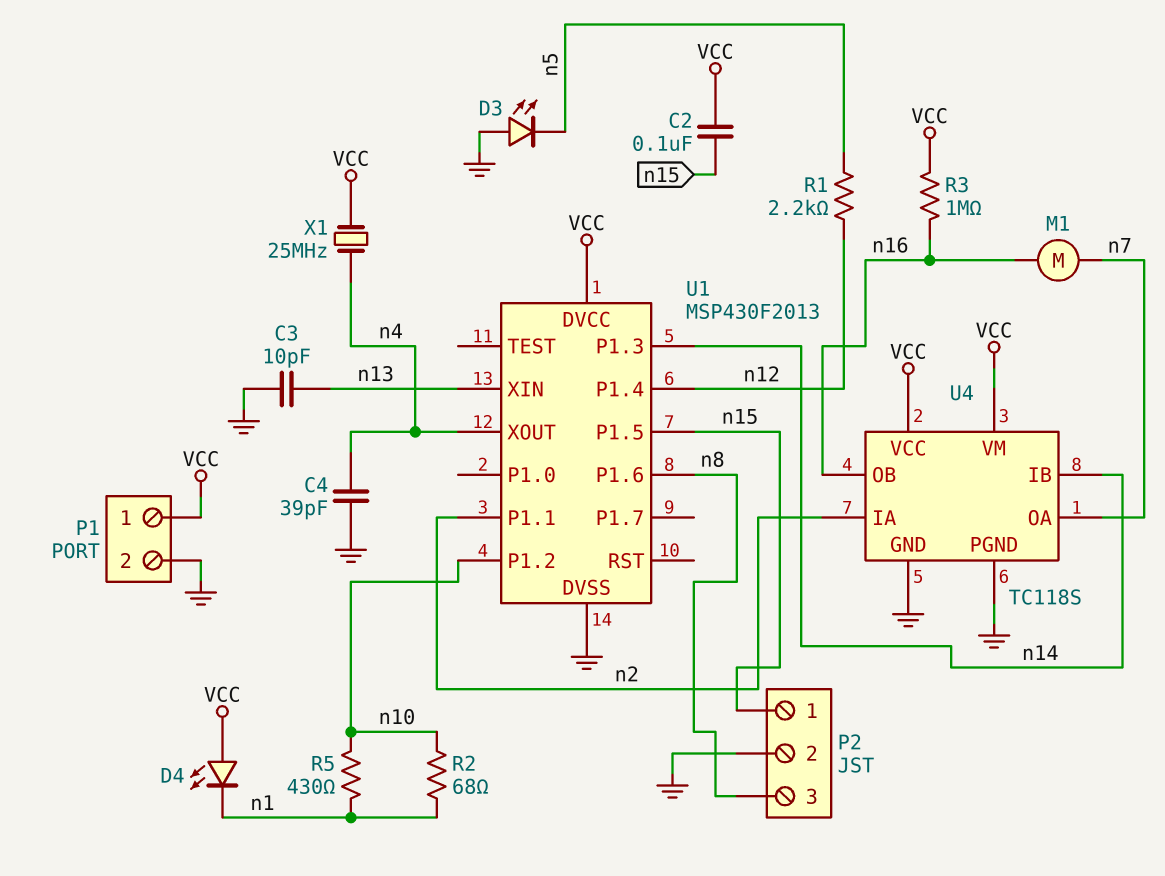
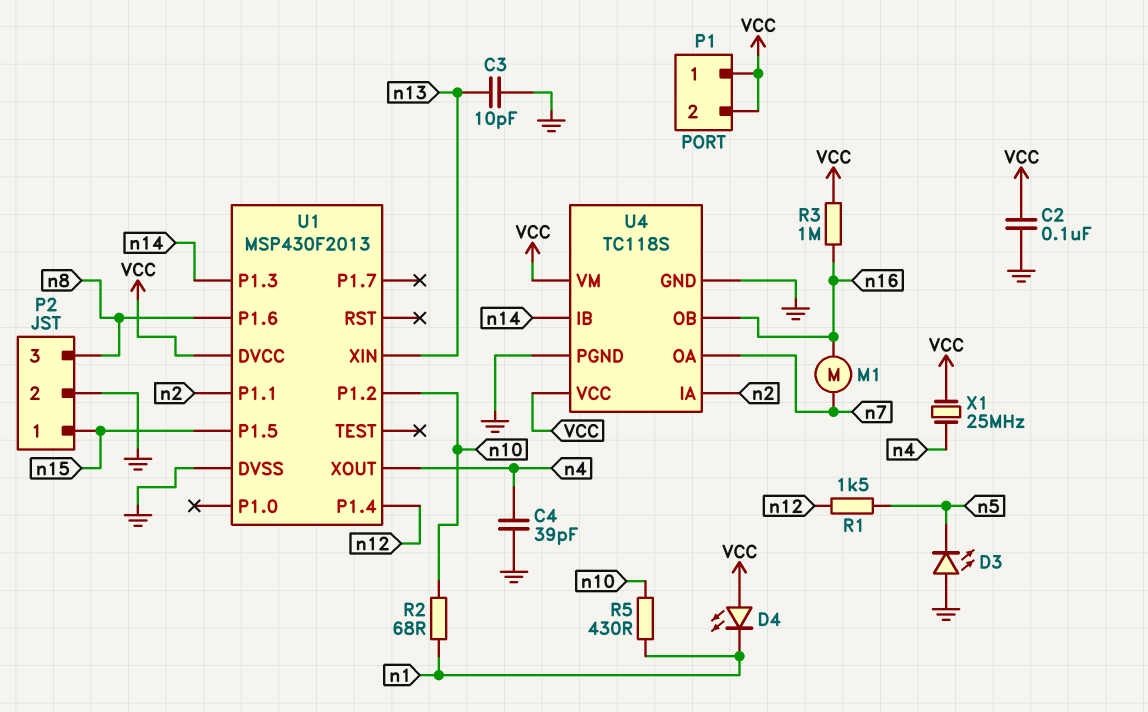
C2: 100nF (VCC, n15) -> 100nF (GND, VCC)
P1 pin 2: GND -> VCC
R1: 2.2k (n5, n12) -> 1.5k (n5, n12)

